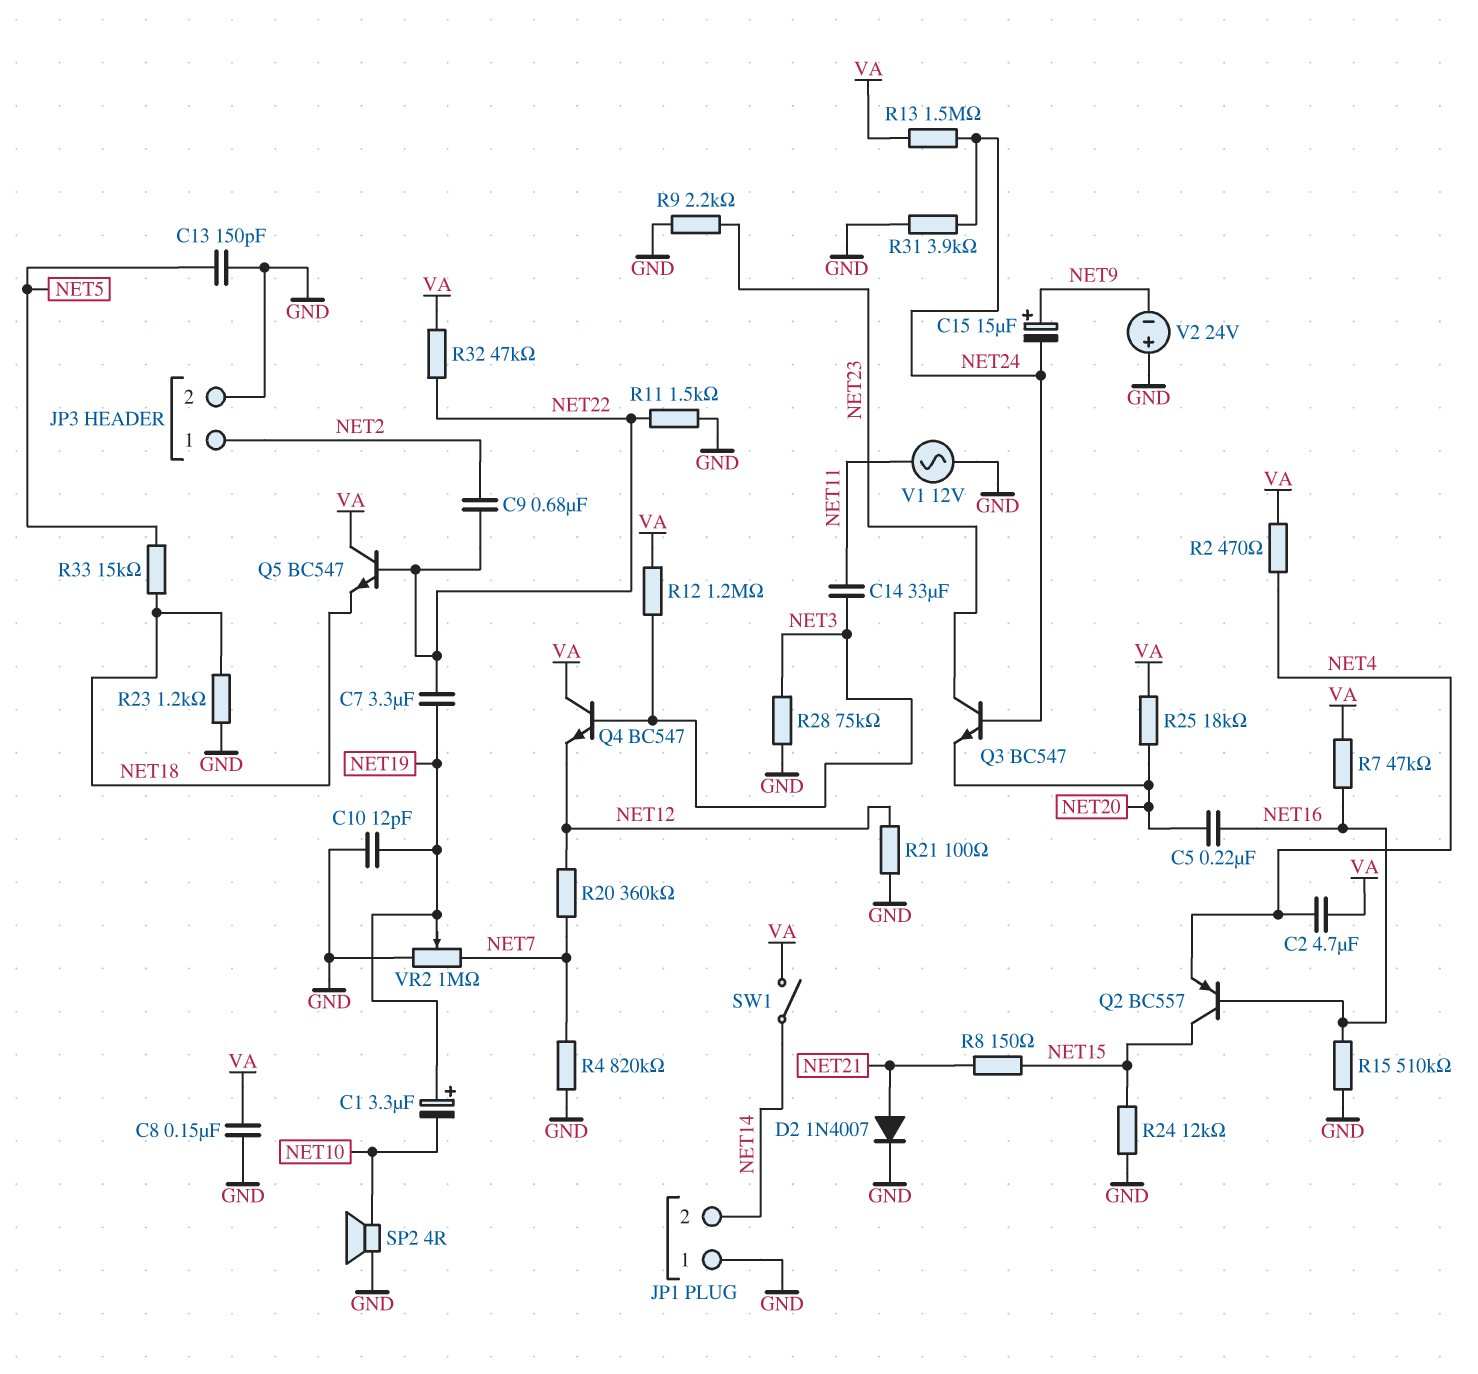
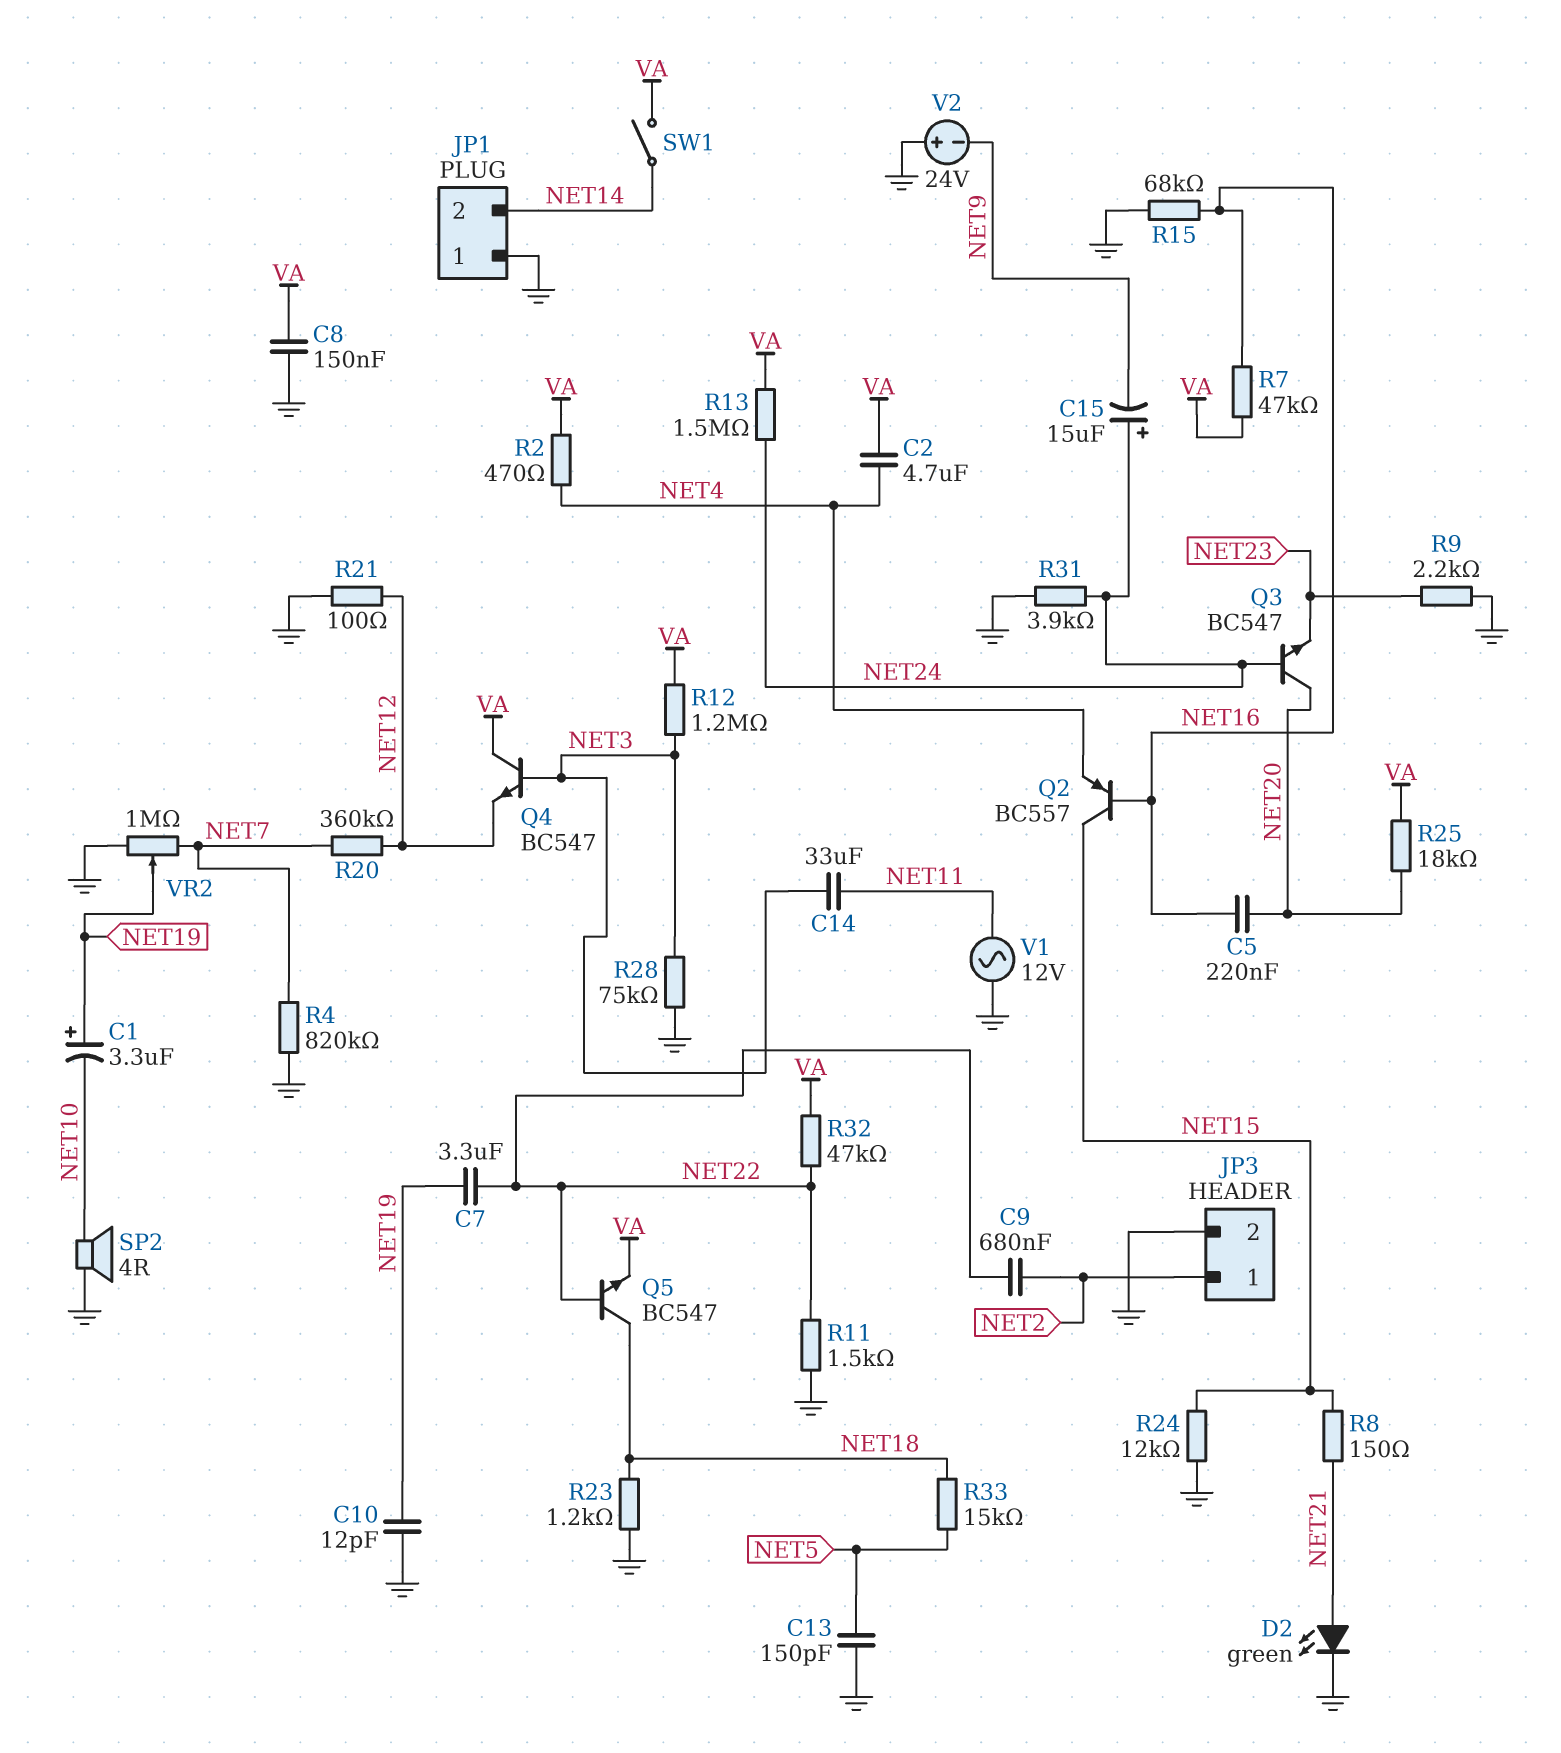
C15: 15uF (plus NET9, minus NET24) -> 15uF (plus NET24, minus NET9)
D2: diode 1N4007 (A NET21, K GND) -> LED green (A NET21, K GND)
Q3: NPN BC547 (B NET24, C NET23, E NET20) -> NPN BC547 (B NET24, C NET20, E NET23)
Q5: NPN BC547 (B NET22, C VA, E NET18) -> NPN BC547 (B NET22, C NET18, E VA)
R15: 510k (GND, NET16) -> 68k (GND, NET16)

